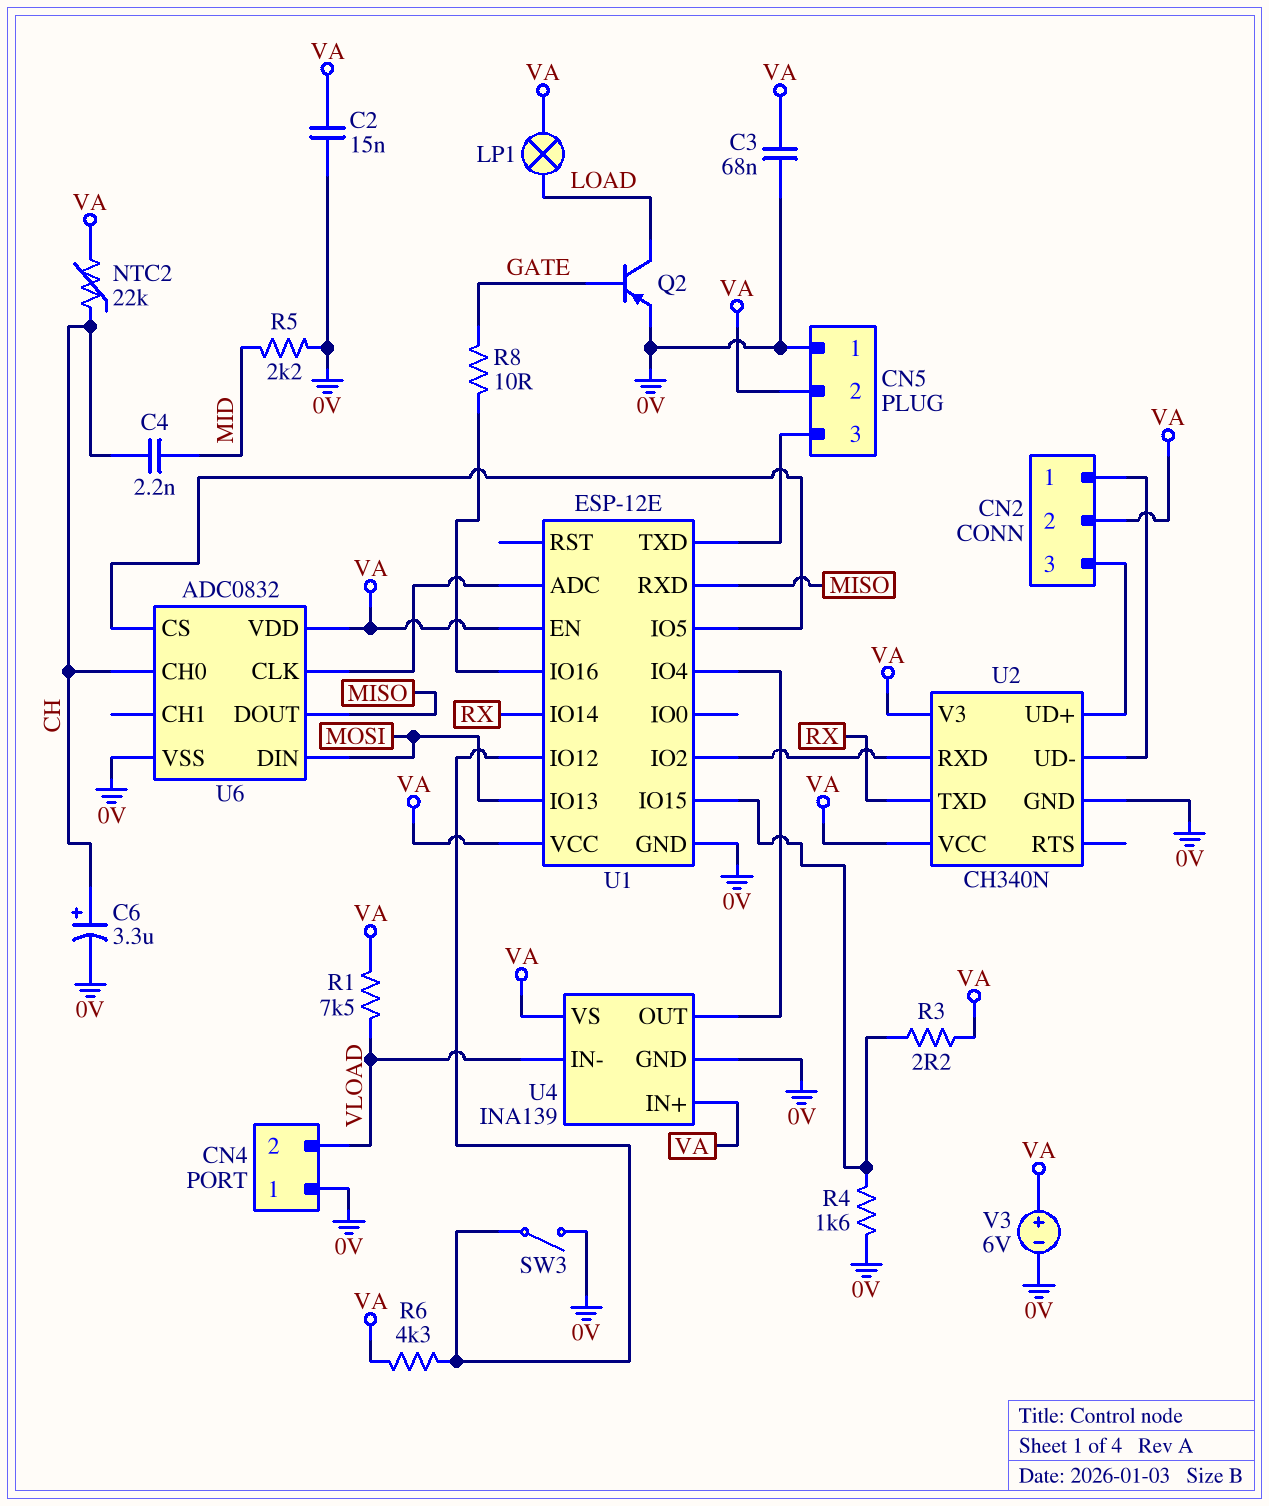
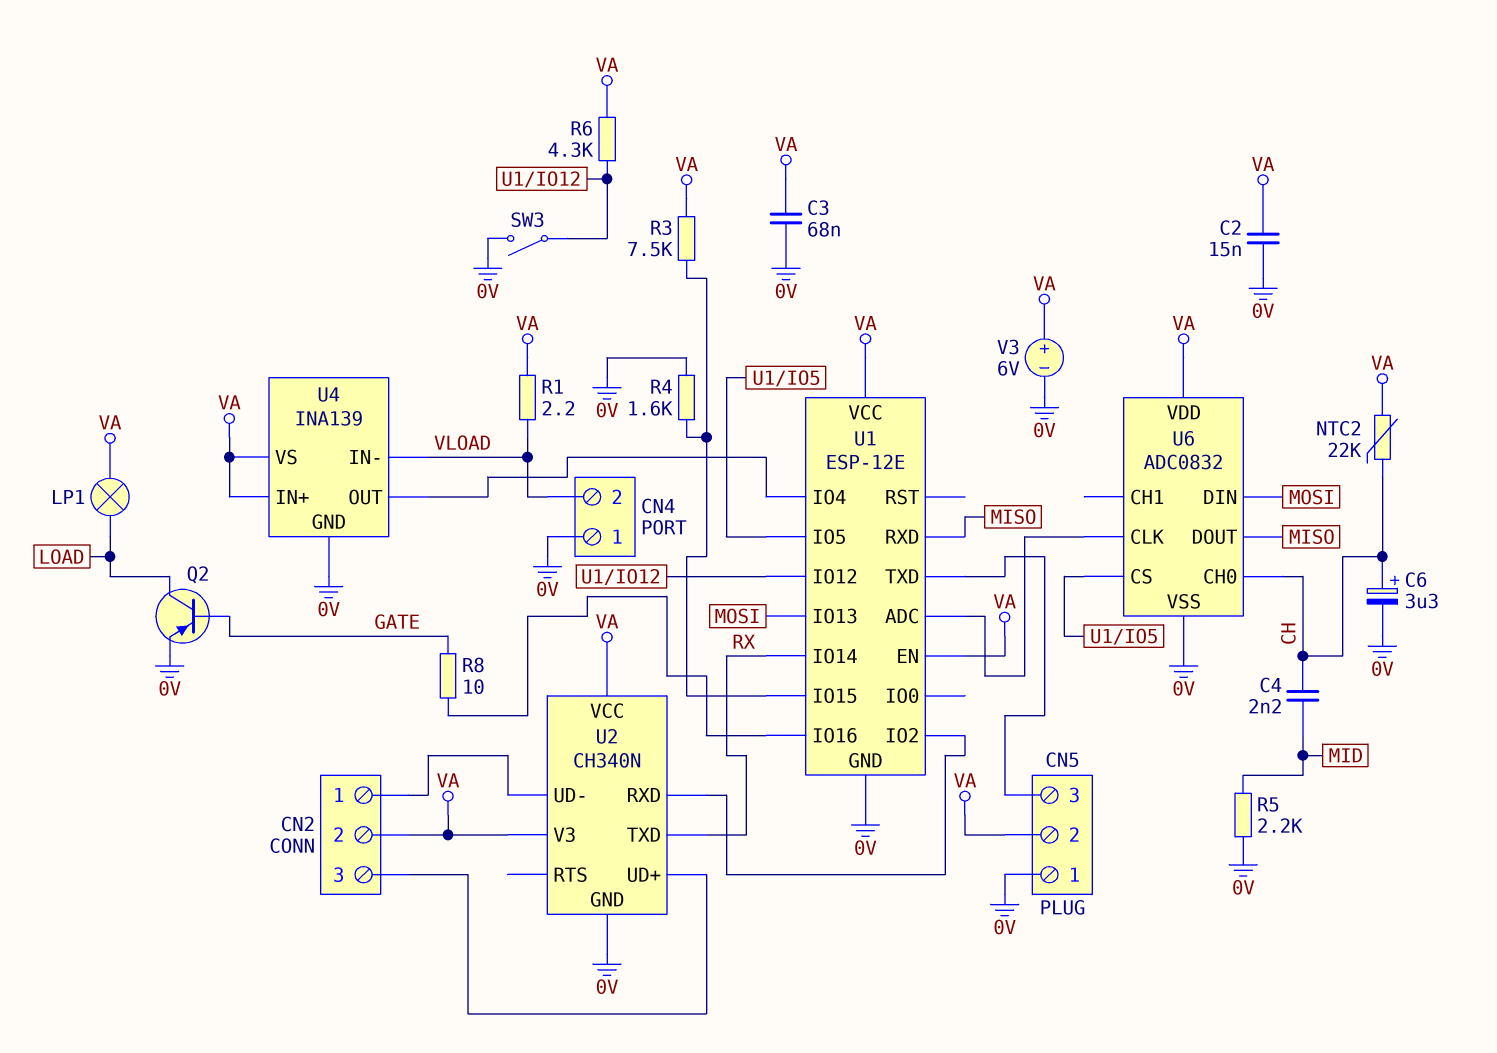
R1: 7.5k (VA, VLOAD) -> 2.2 (VA, VLOAD)
R3: 2.2 (U1/IO15, VA) -> 7.5k (U1/IO15, VA)

